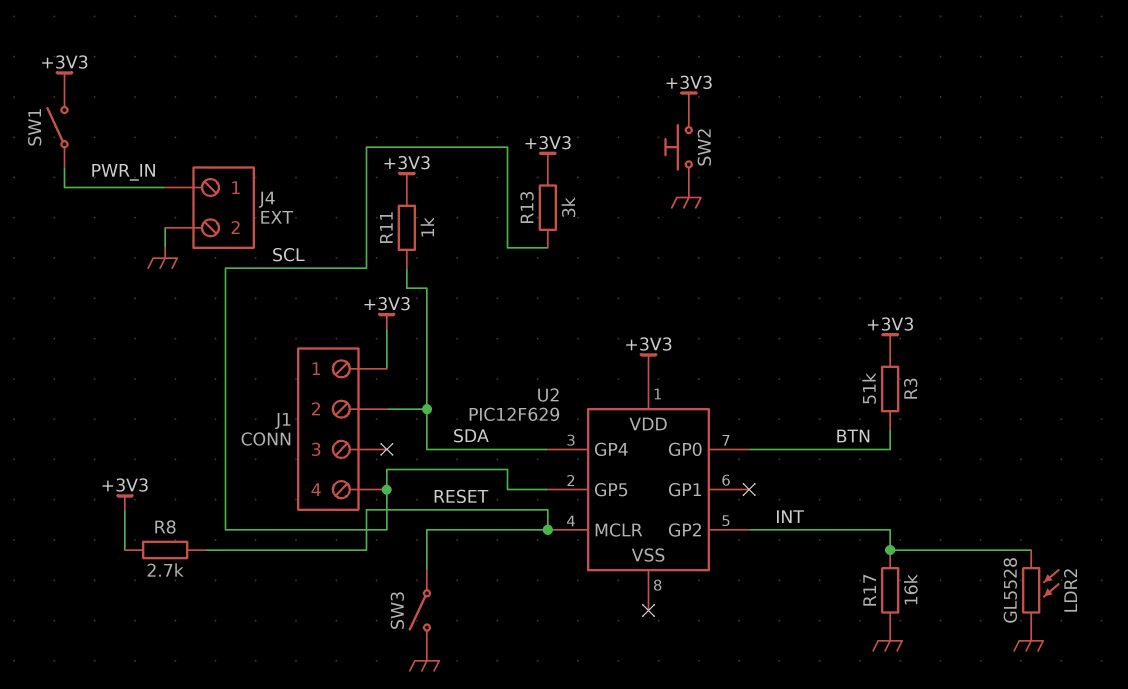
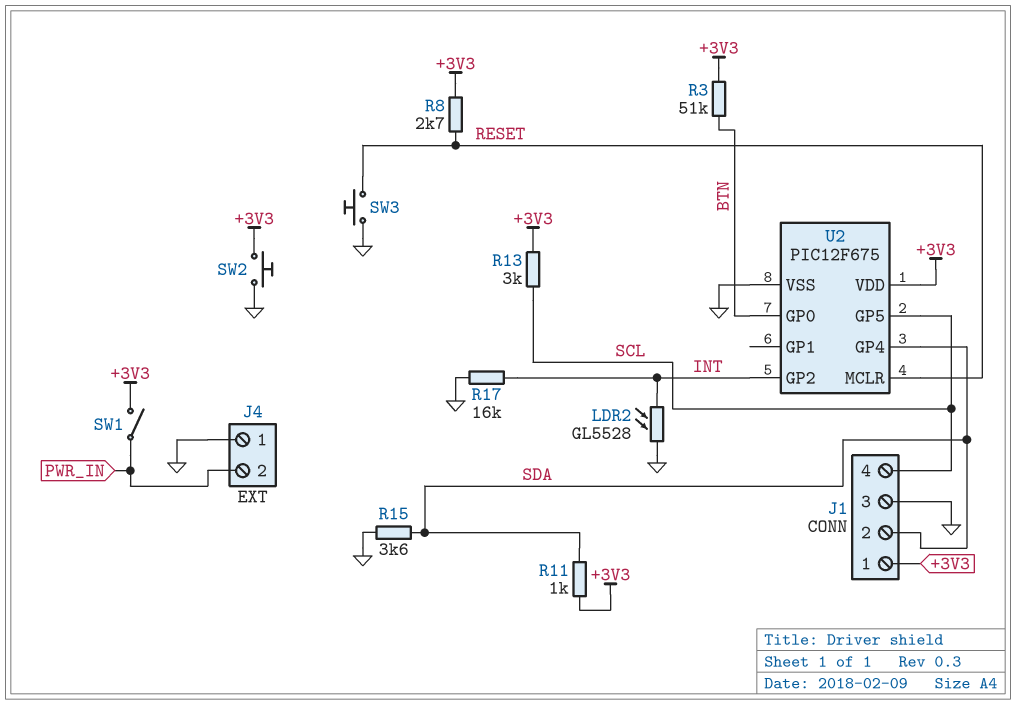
J1 pin 3: none -> GND
J4 pin 1: PWR_IN -> GND
J4 pin 2: GND -> PWR_IN
R15: none -> 3.6k (GND, SDA)
SW3: switch (GND, RESET) -> button (GND, RESET)
U2: PIC12F629 -> PIC12F675
U2 pin VSS: none -> GND

